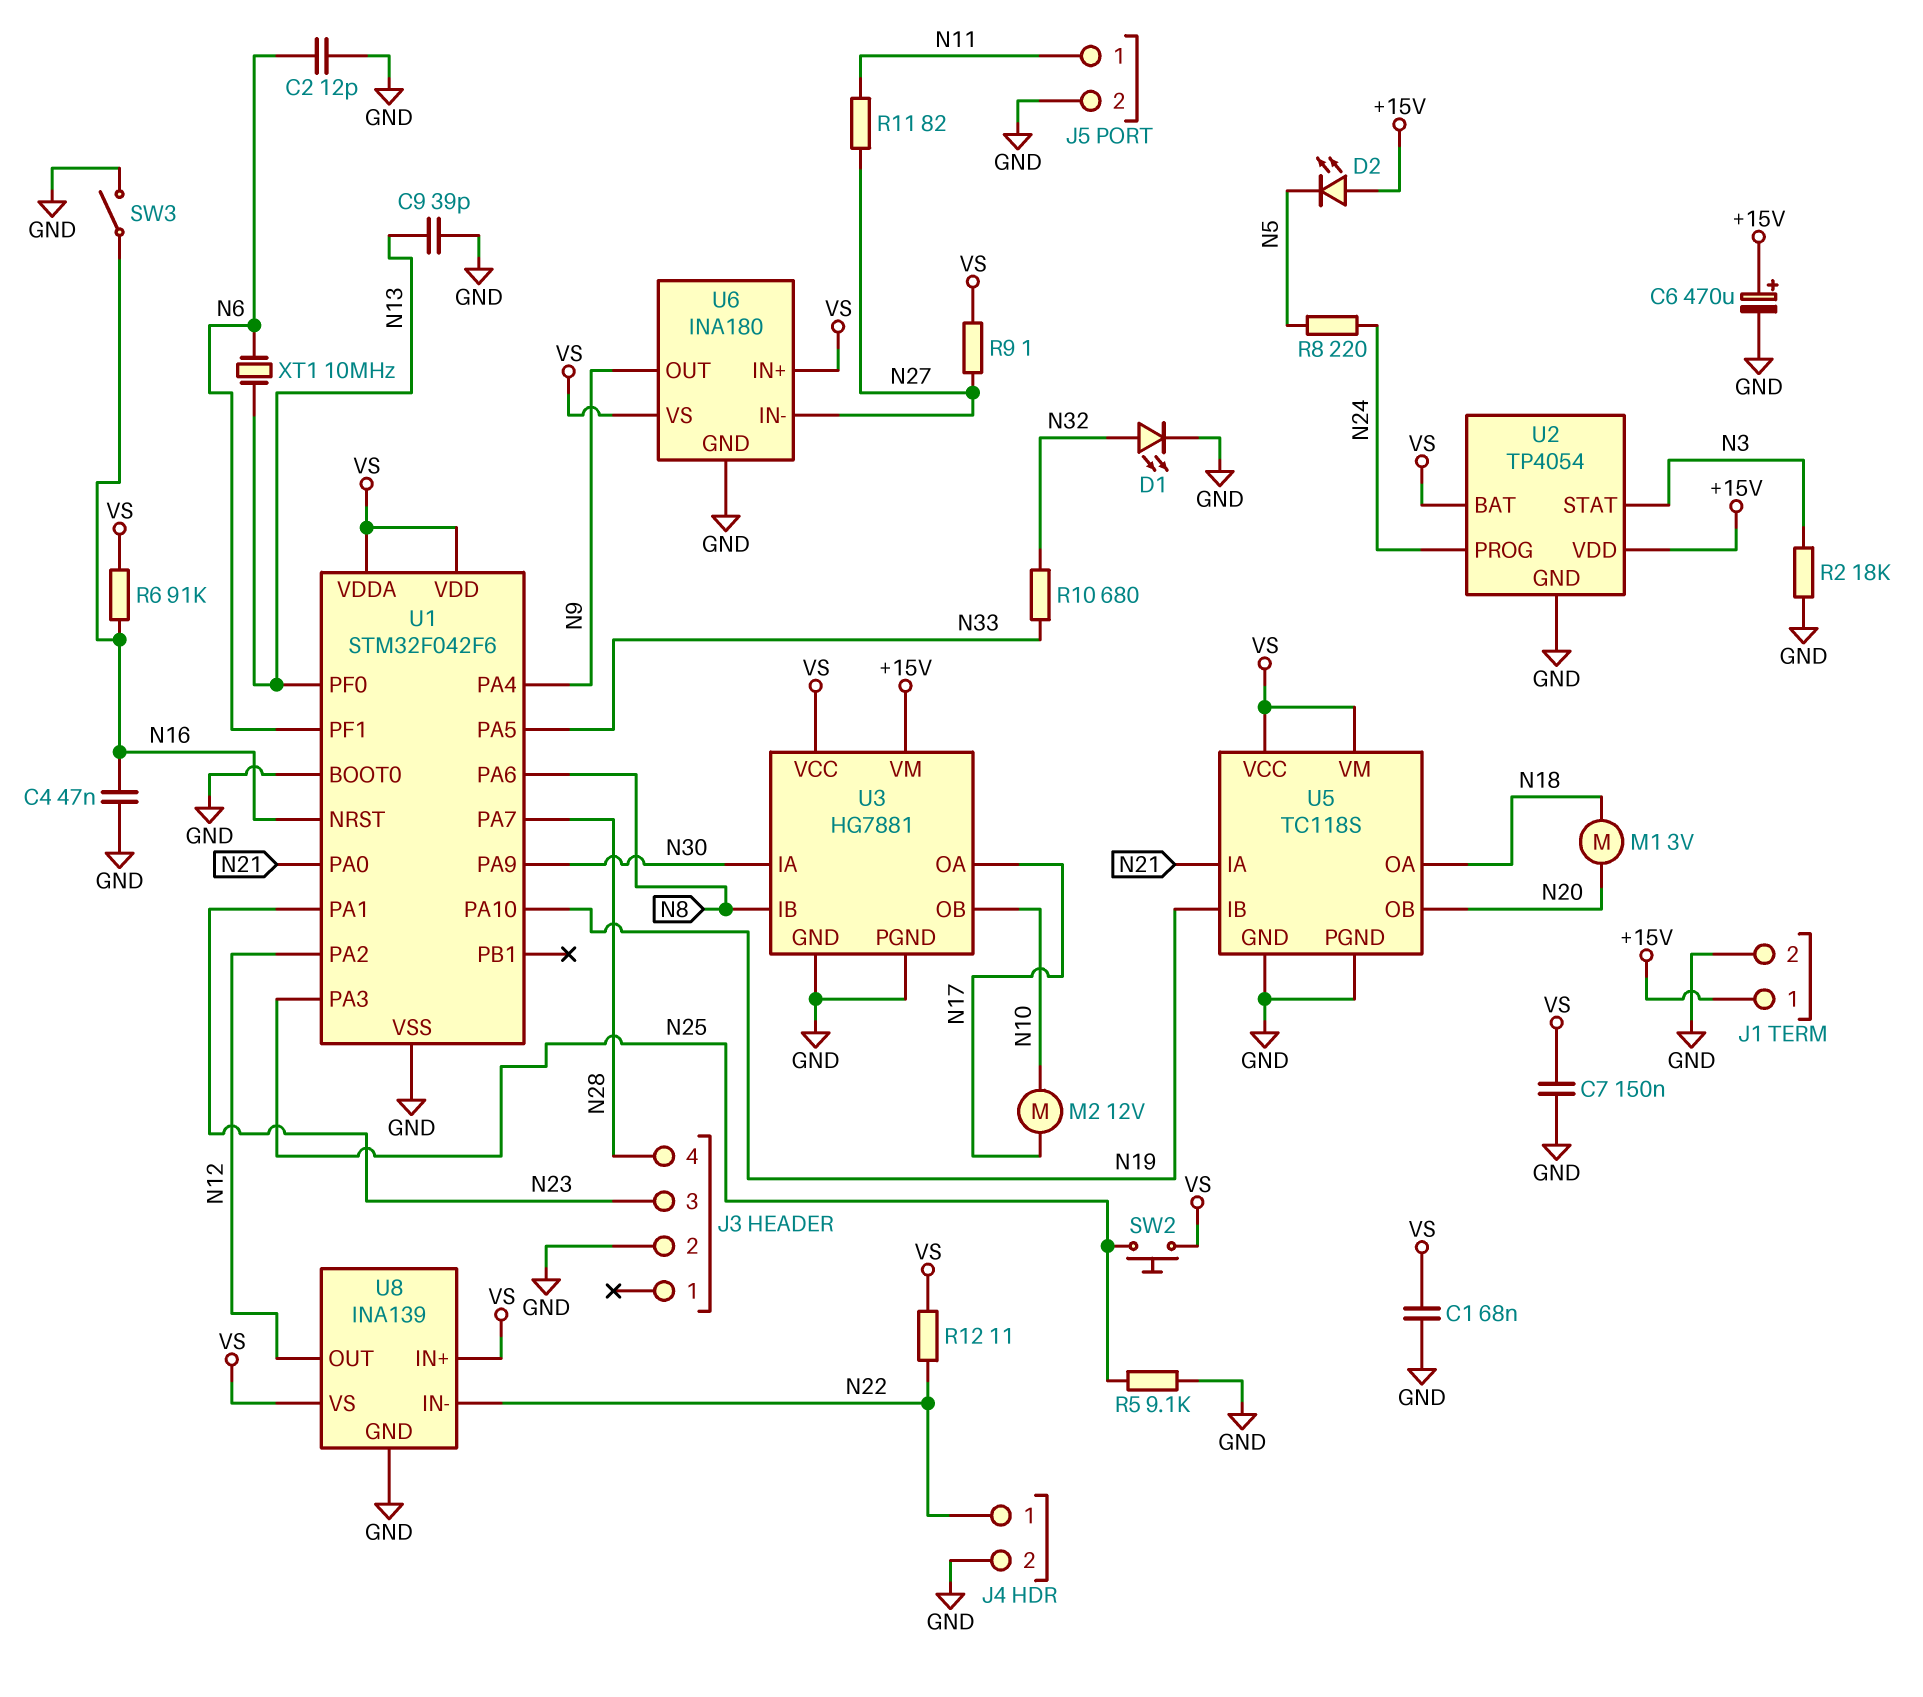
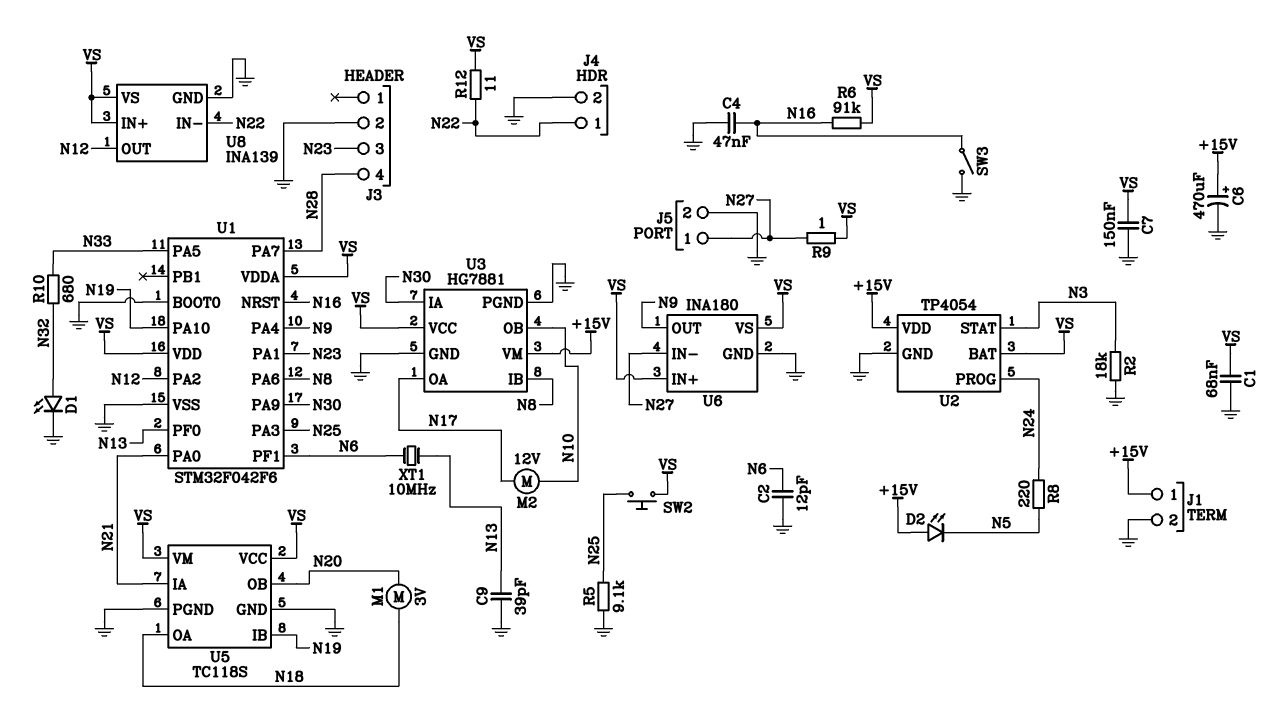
J5 pin 1: N11 -> N27
R11: 82 (N11, N27) -> none

